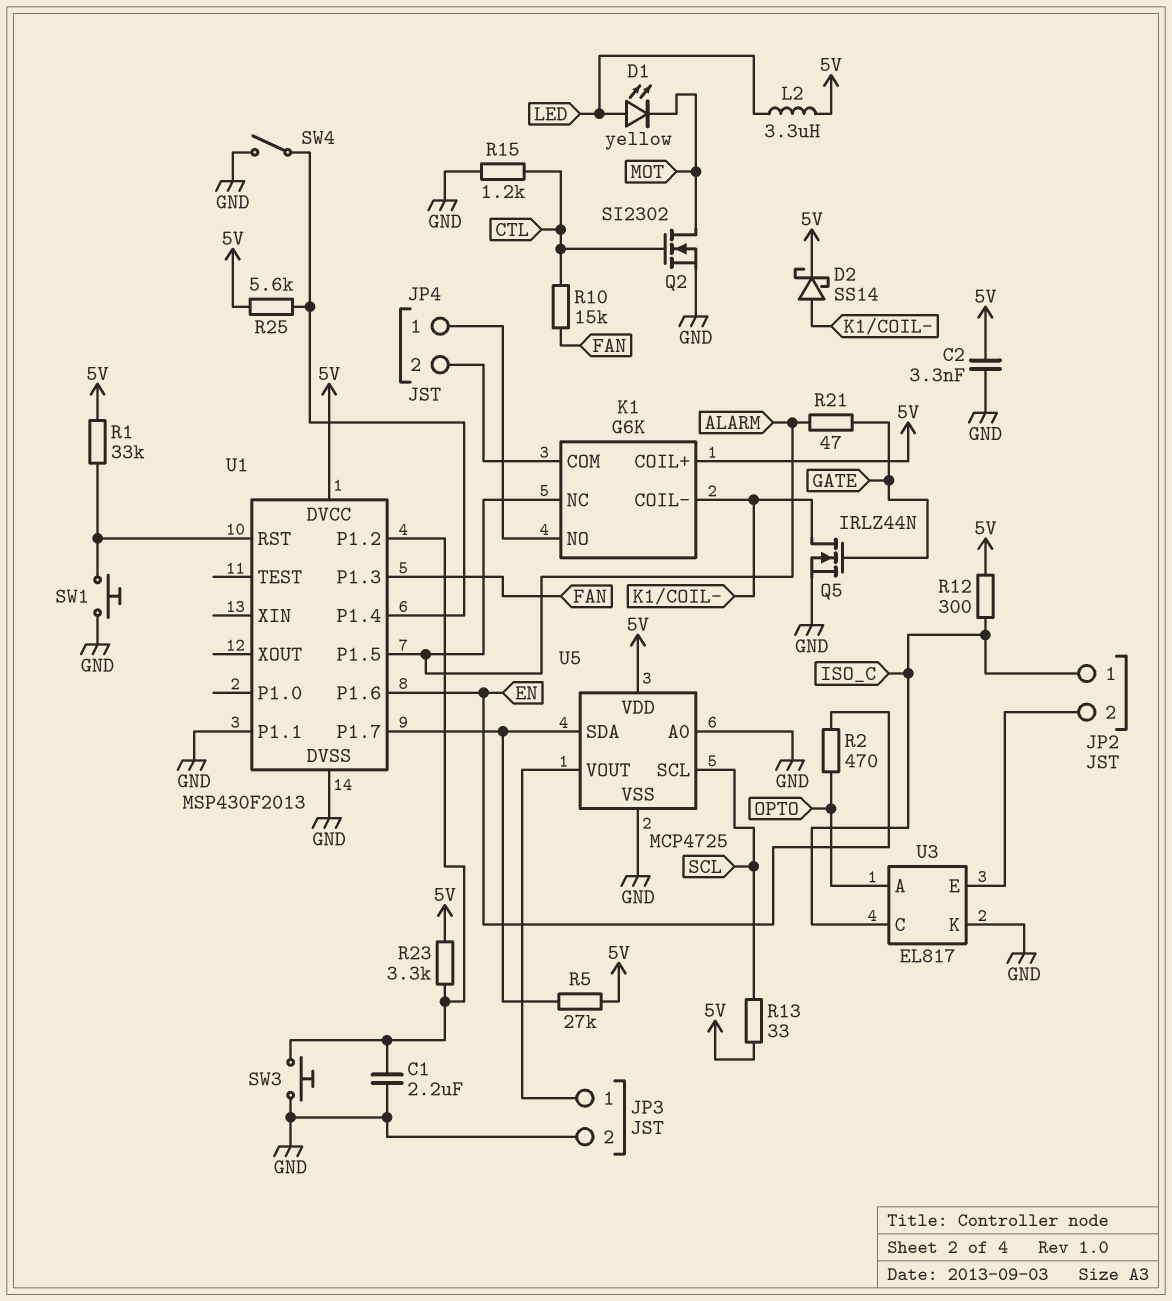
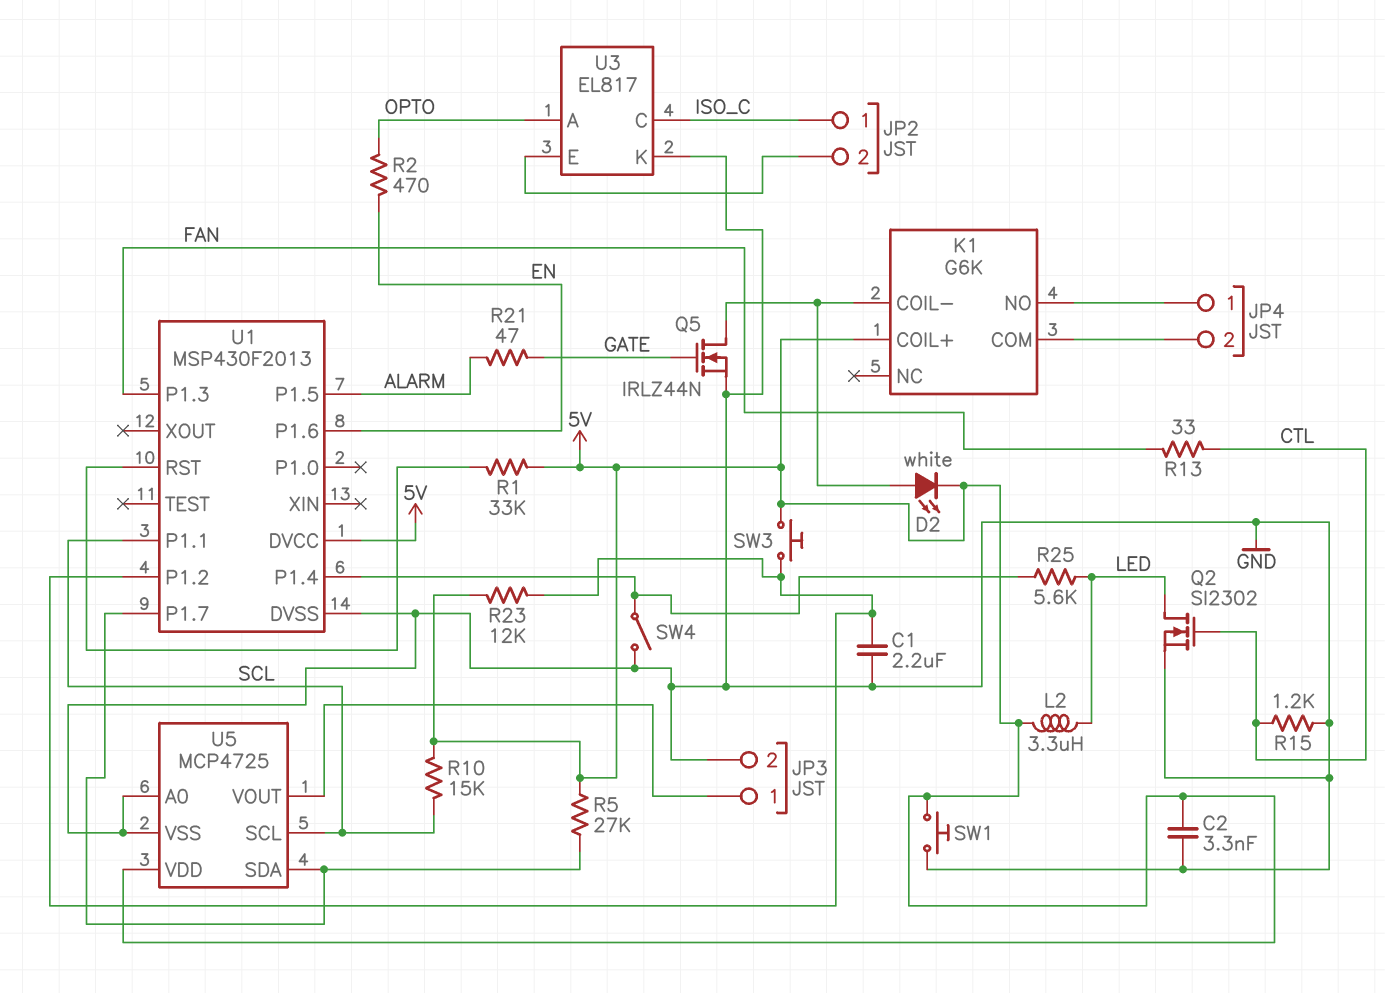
D1: LED yellow (A LED, K MOT) -> none
D2: schottky SS14 (A K1/COIL-, K 5V) -> LED white (A K1/COIL-, K 5V)
K1 pin NC: ALARM -> none
Q2: NMOS SI2302 (G CTL, D MOT, S GND) -> NMOS SI2302 (G CTL, D LED, S GND)
R10: 15k (CTL, FAN) -> 15k (5V, SCL)
R12: 300 (5V, ISO_C) -> none
R13: 33 (5V, SCL) -> 33 (CTL, FAN)
R23: 3.3k (5V, U1/P1.2) -> 12k (5V, U1/P1.2)
R25: 5.6k (5V, U1/P1.4) -> 5.6k (LED, U1/P1.4)
SW1: button (GND, U1/RST) -> button (5V, GND)
SW3: button (GND, U1/P1.2) -> button (5V, U1/P1.2)
U1 pin P1.1: GND -> SCL

